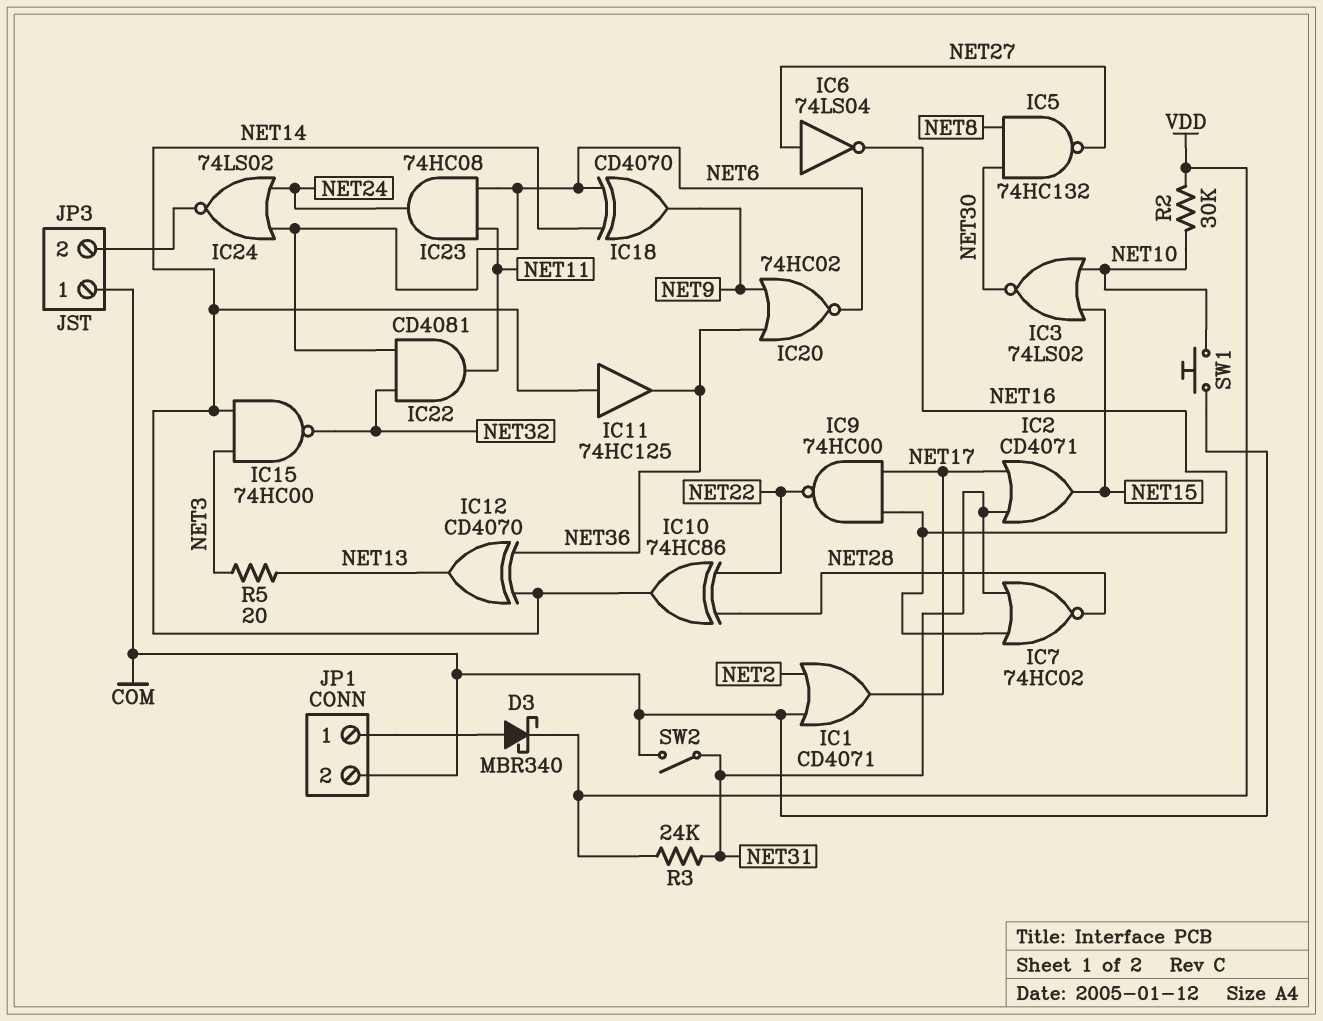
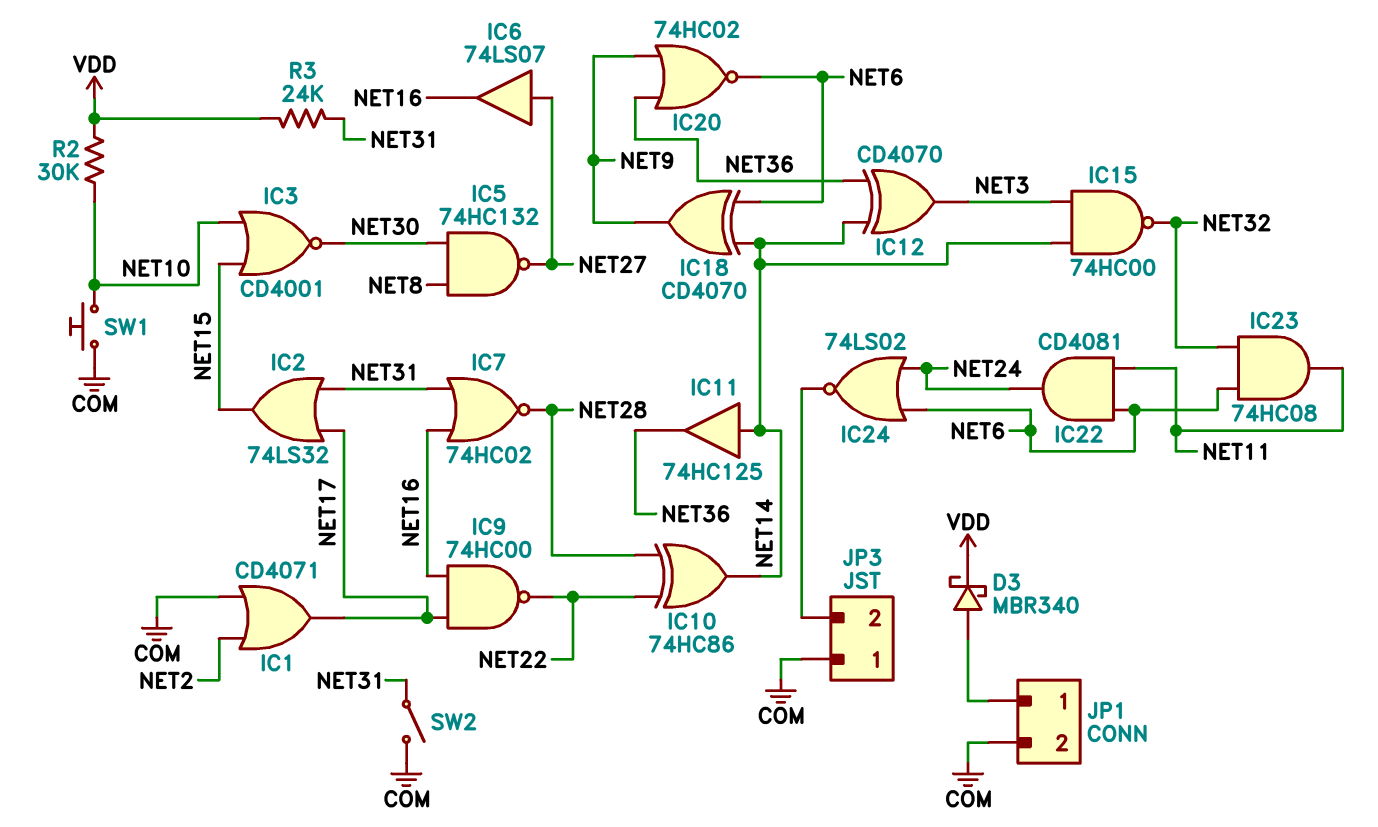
IC2: OR CD4071 (in NET17, in NET31, out NET15) -> OR 74LS32 (in NET17, in NET31, out NET15)
IC3: NOR 74LS02 (in NET10, in NET15, out NET30) -> NOR CD4001 (in NET10, in NET15, out NET30)
IC6: NOT 74LS04 (in NET27, out NET16) -> buffer 74LS07 (in NET27, out NET16)
IC12: XOR CD4070 (in NET14, in NET36, out NET13) -> XOR CD4070 (in NET14, in NET36, out NET3)
IC22: AND CD4081 (in NET6, in NET32, out NET11) -> AND CD4081 (in NET6, in NET11, out NET24)
IC23: AND 74HC08 (in NET6, in NET11, out NET24) -> AND 74HC08 (in NET6, in NET32, out NET11)
R5: 20 (NET3, NET13) -> none

